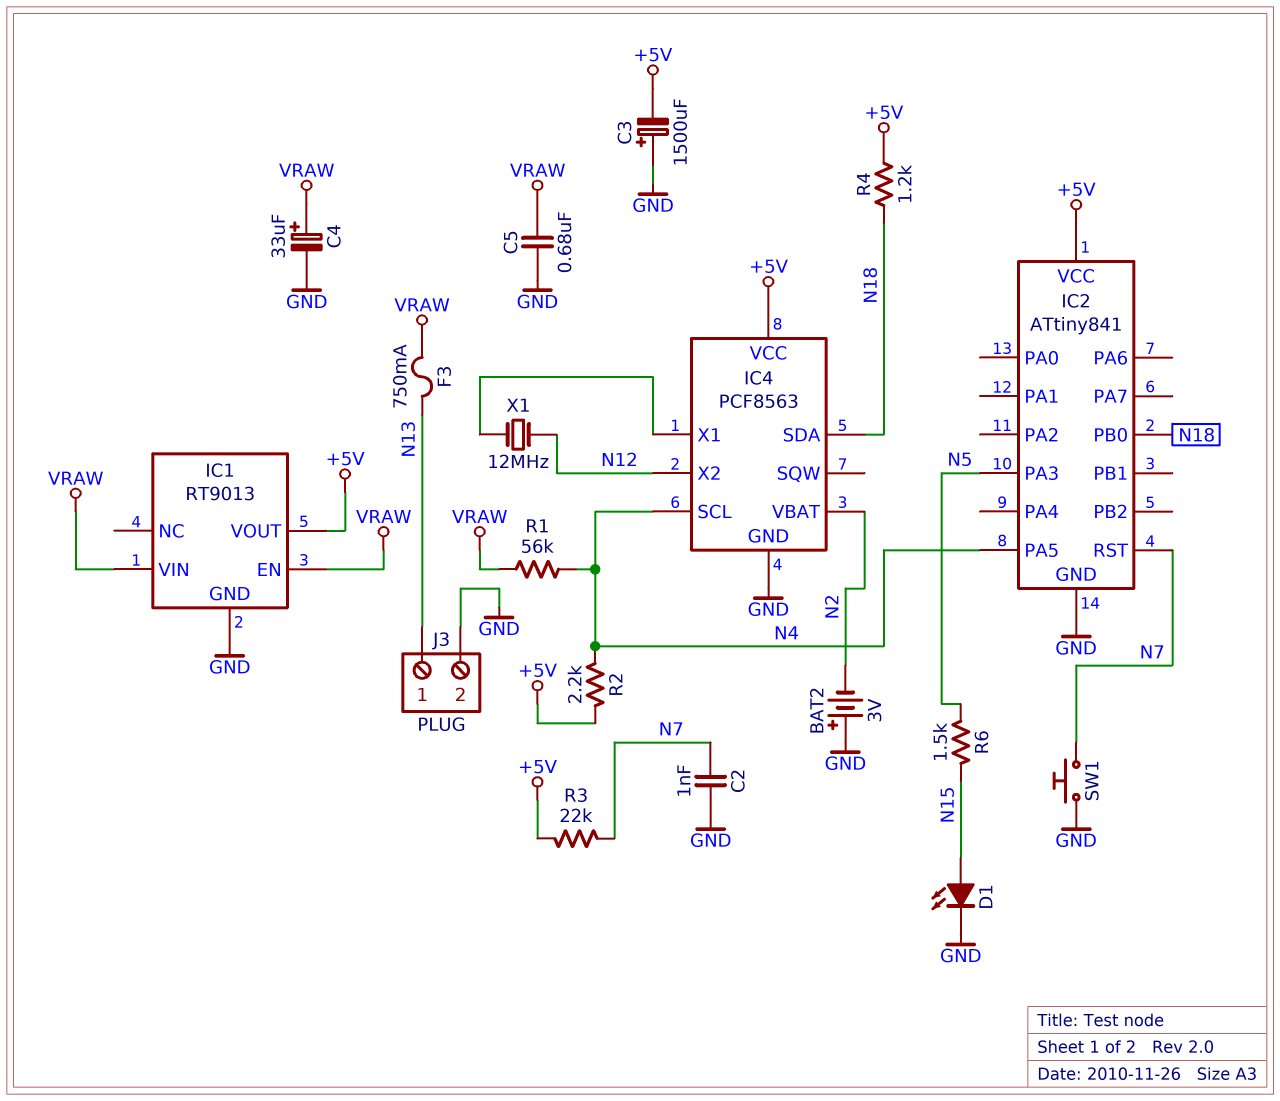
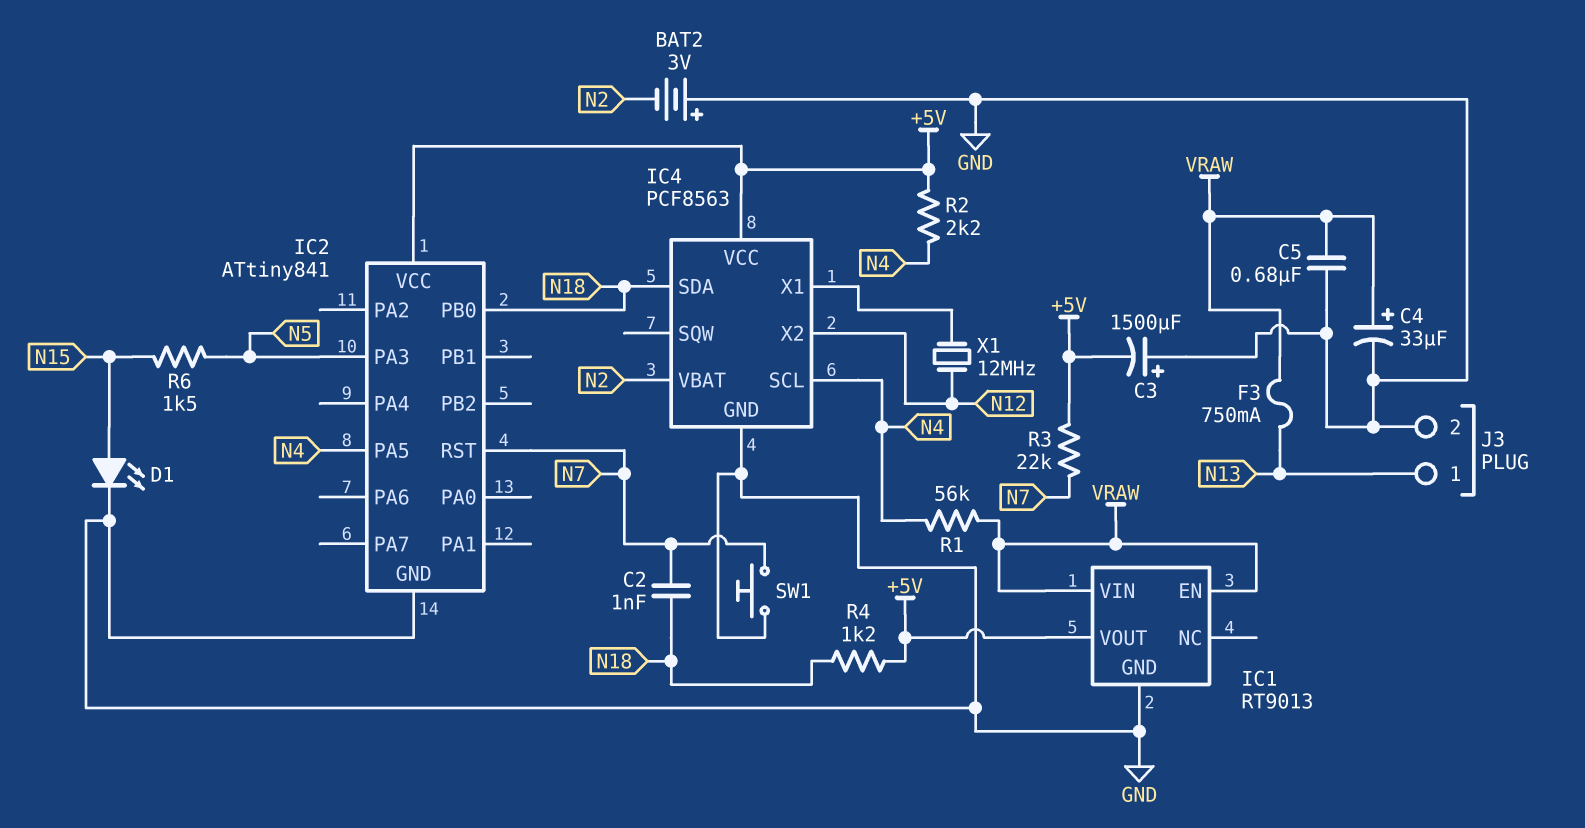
C2: 1nF (GND, N7) -> 1nF (N7, N18)

